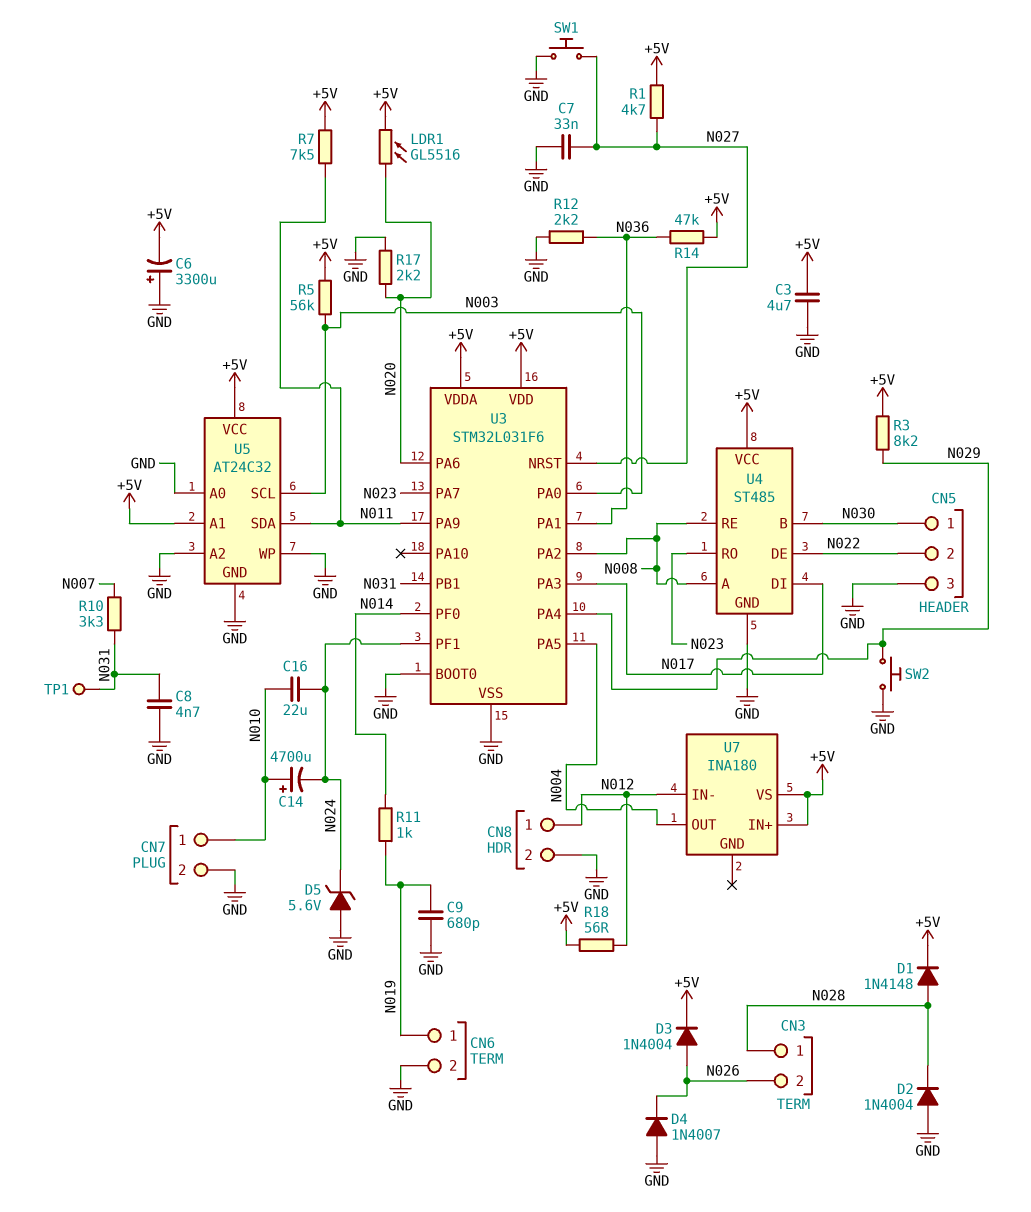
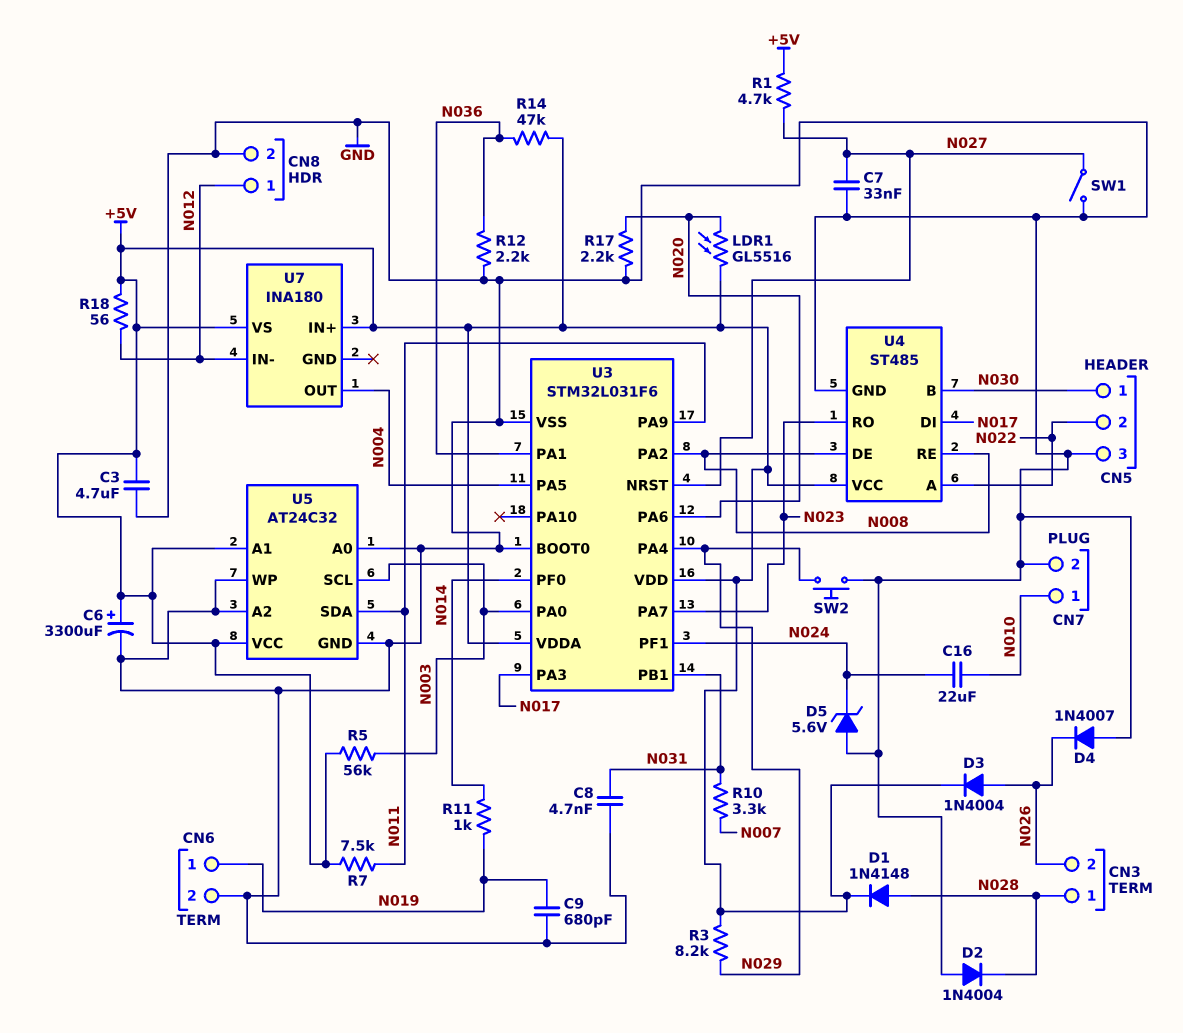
C6: 3300uF (plus GND, minus +5V) -> 3300uF (plus +5V, minus GND)
C14: 4700uF (plus N010, minus N024) -> none
SW1: button (GND, N027) -> switch (GND, N027)
TP1: test point (N031) -> none
U4 pin A: N008 -> N022
U4 pin DE: N022 -> N008

